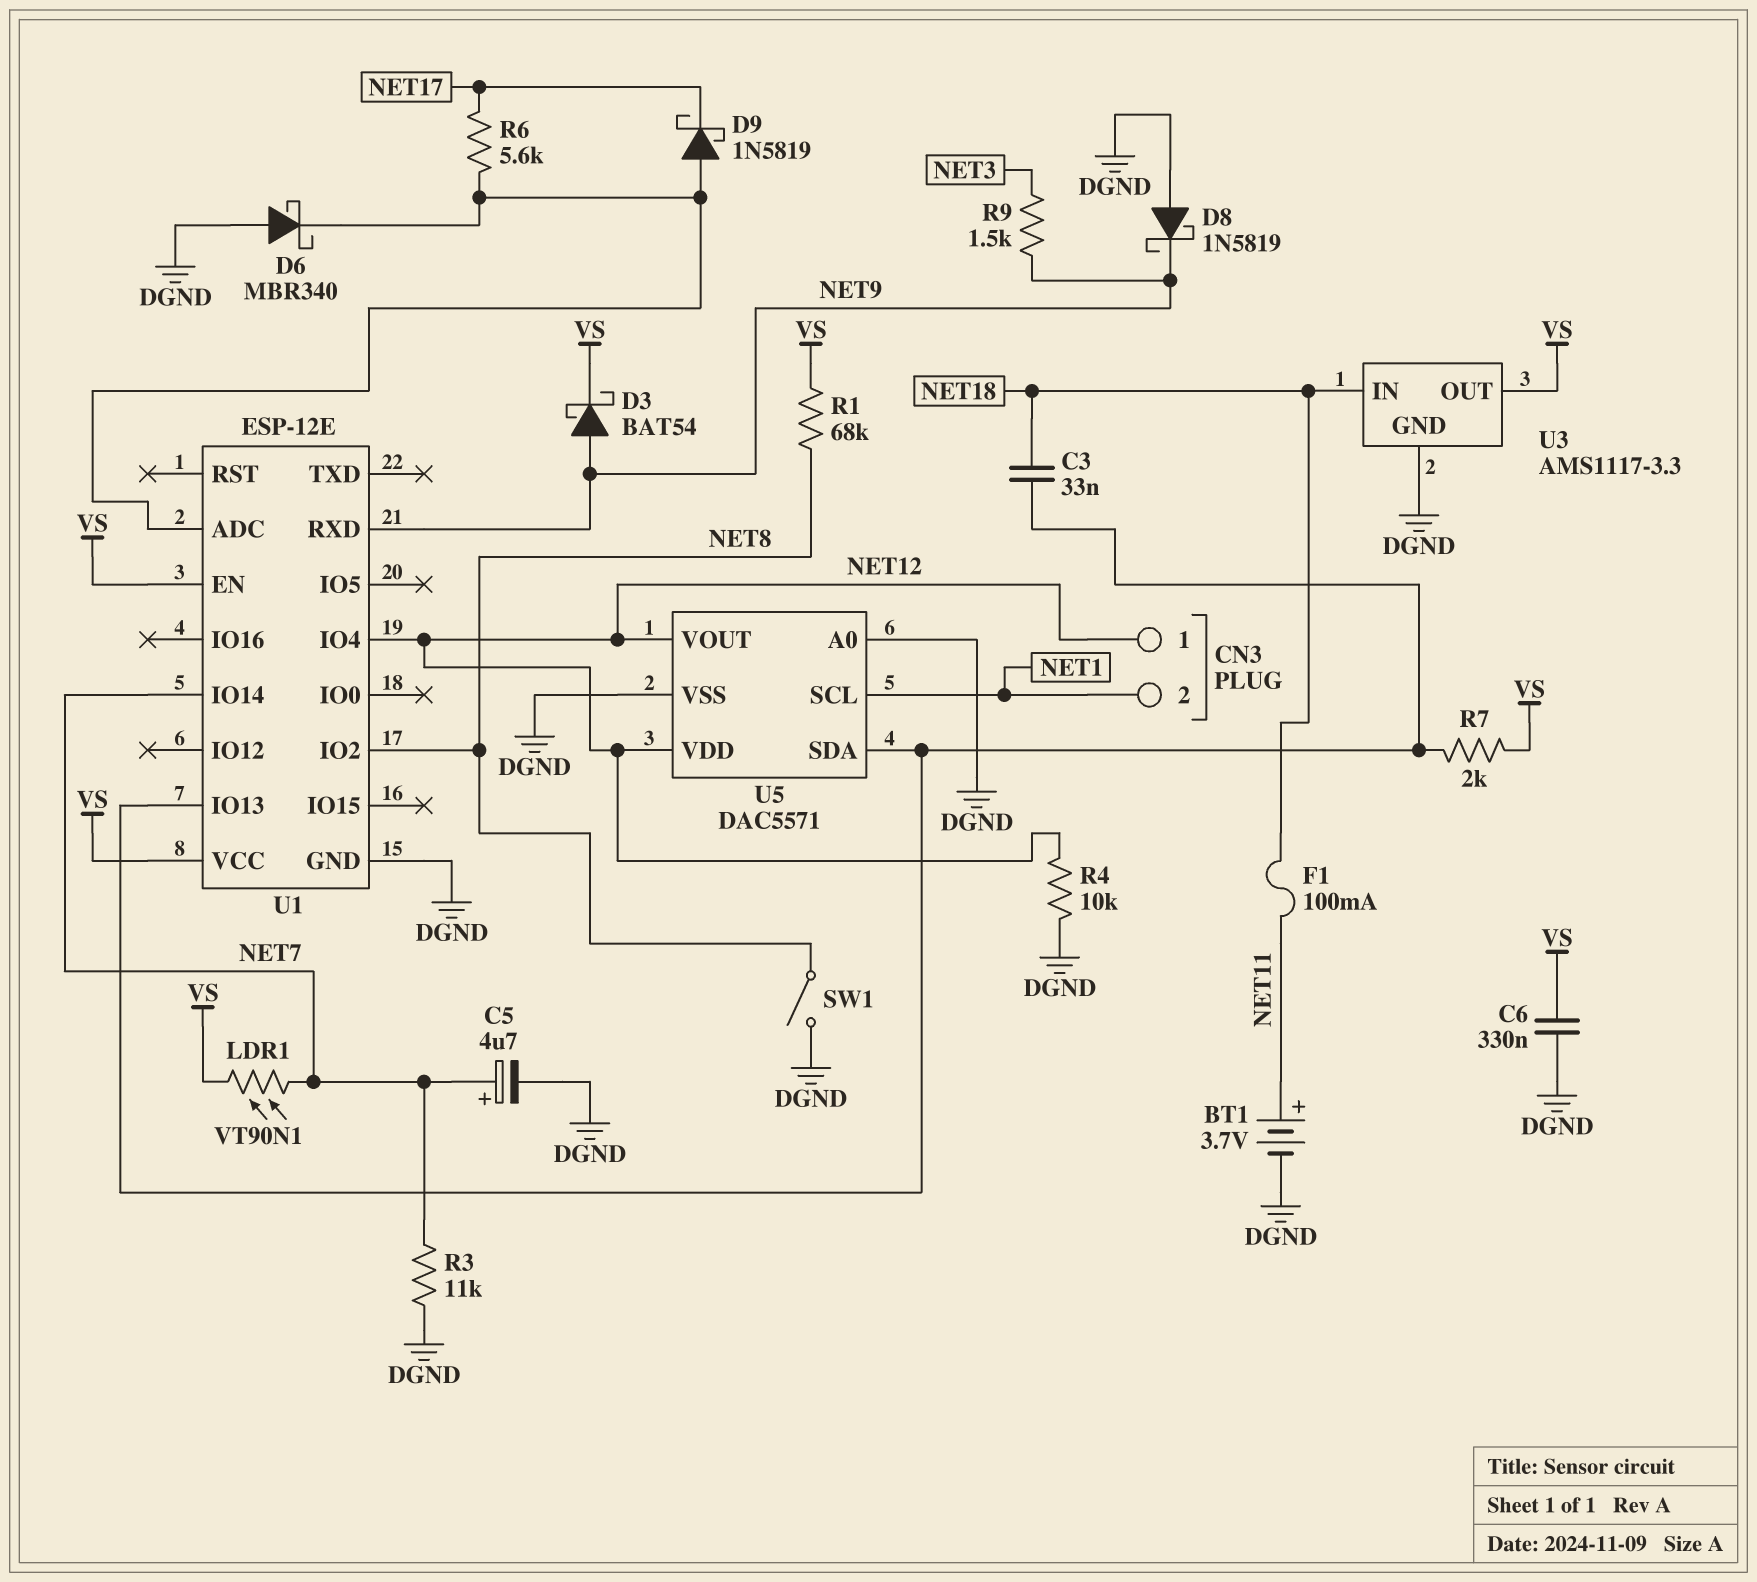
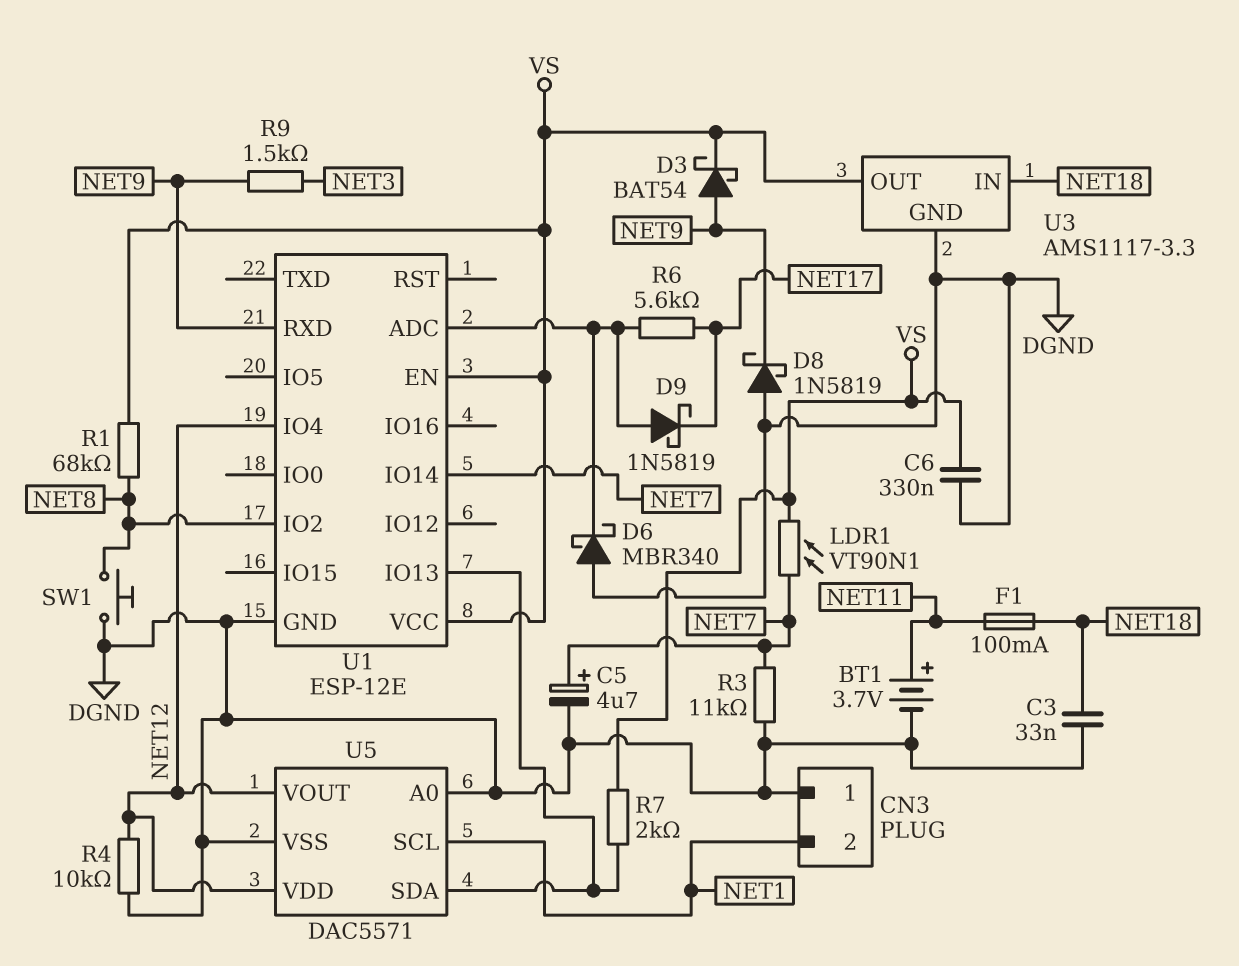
C3: 33nF (NET18, U1/IO13) -> 33nF (DGND, NET18)
CN3 pin 1: NET12 -> DGND
SW1: switch (DGND, NET8) -> button (DGND, NET8)

